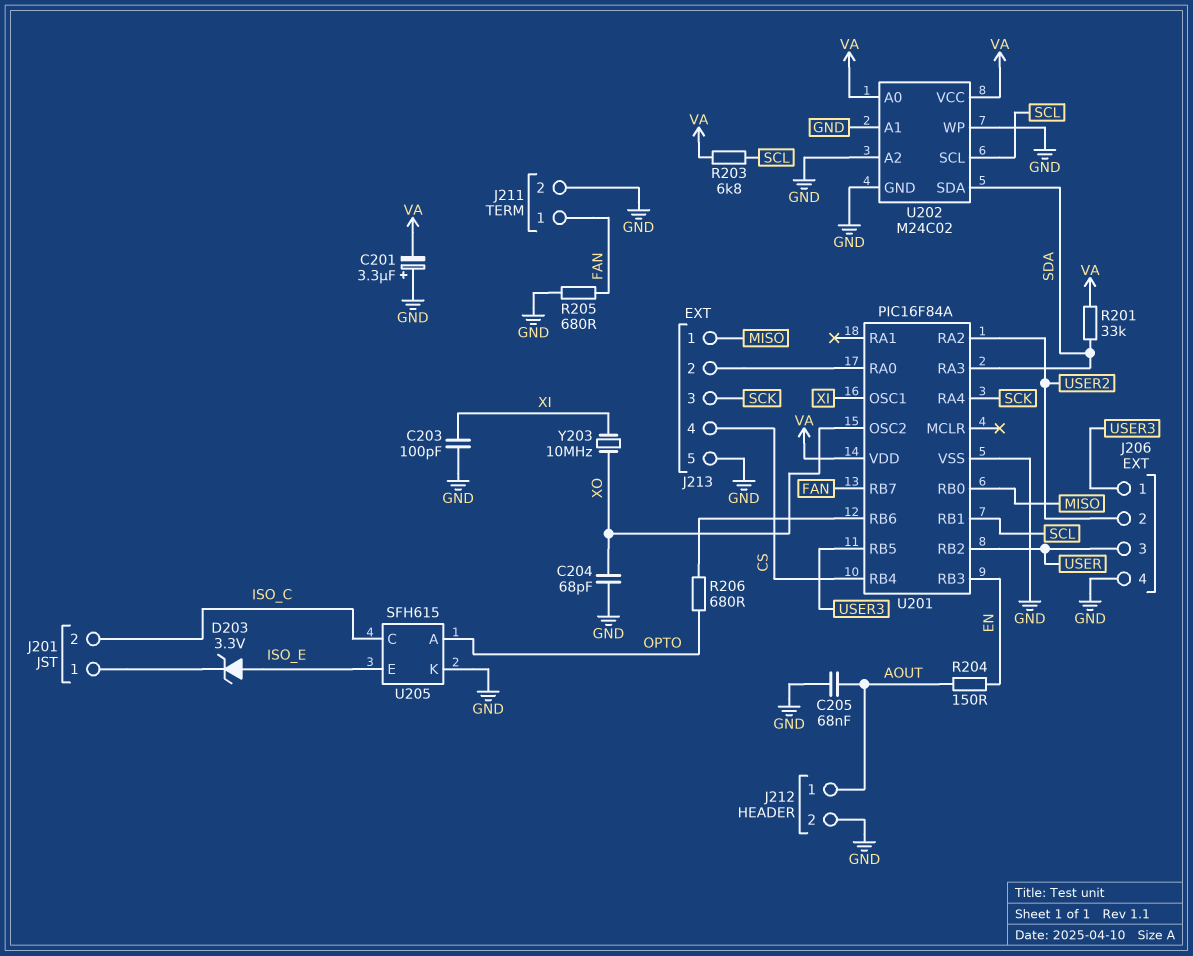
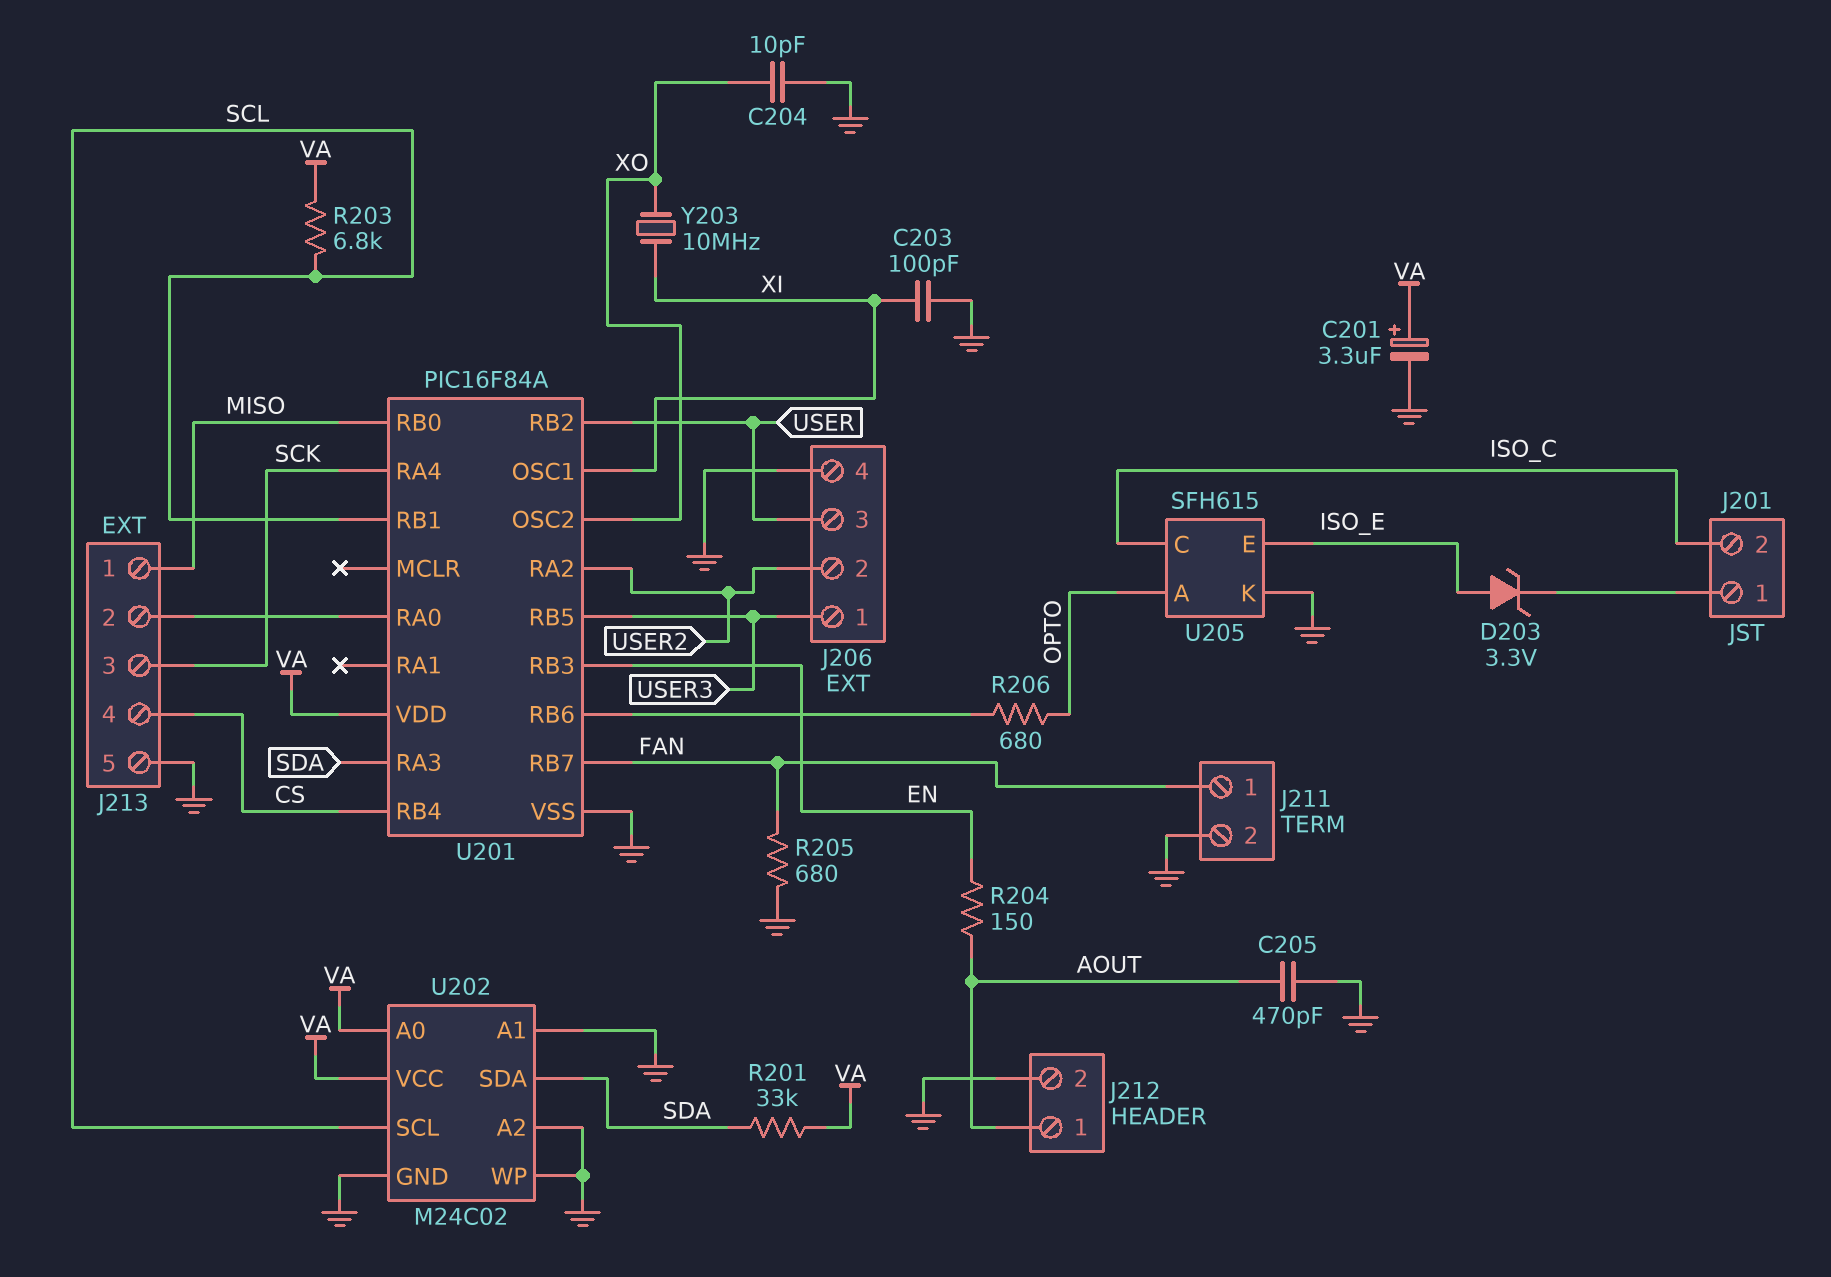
C201: 3.3uF (plus GND, minus VA) -> 3.3uF (plus VA, minus GND)
C204: 68pF (GND, XO) -> 10pF (GND, XO)
C205: 68nF (AOUT, GND) -> 470pF (AOUT, GND)

